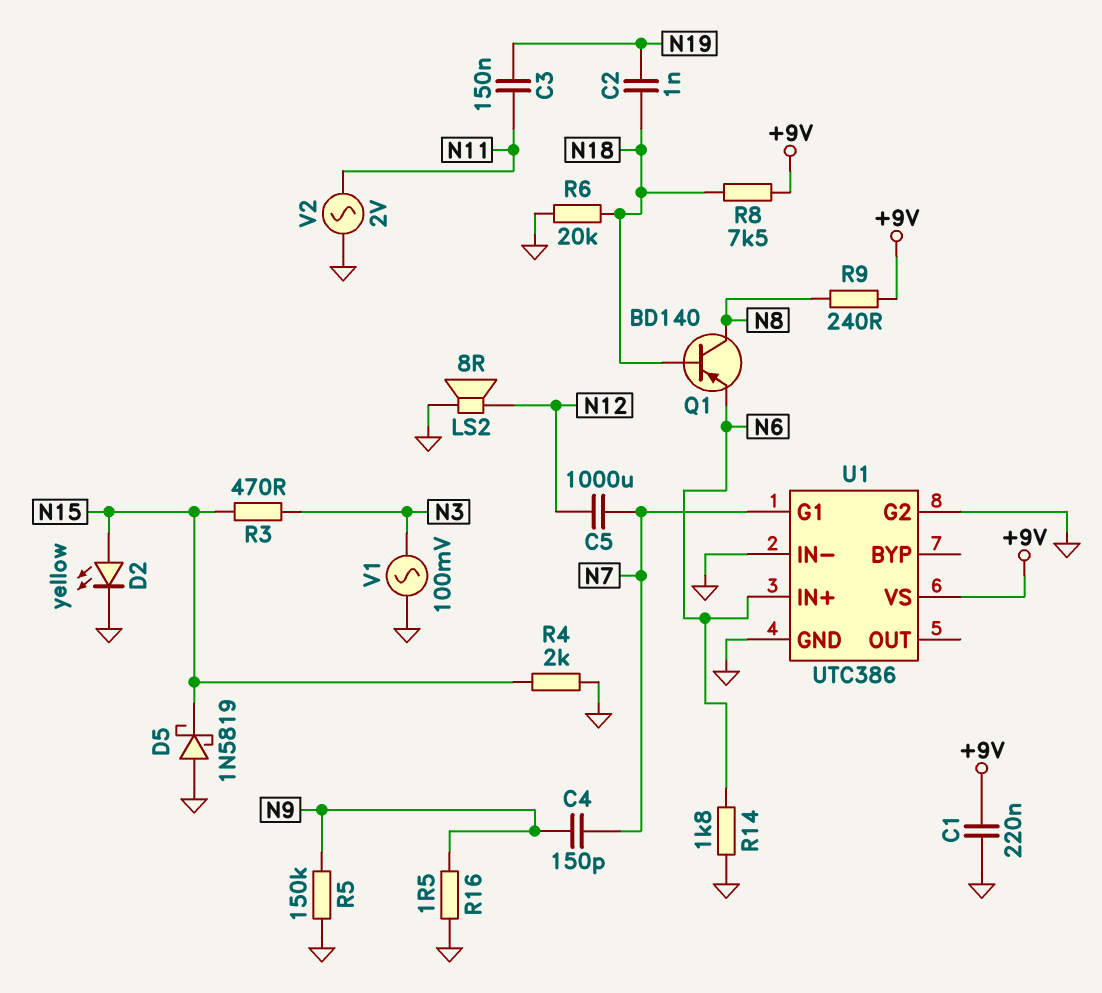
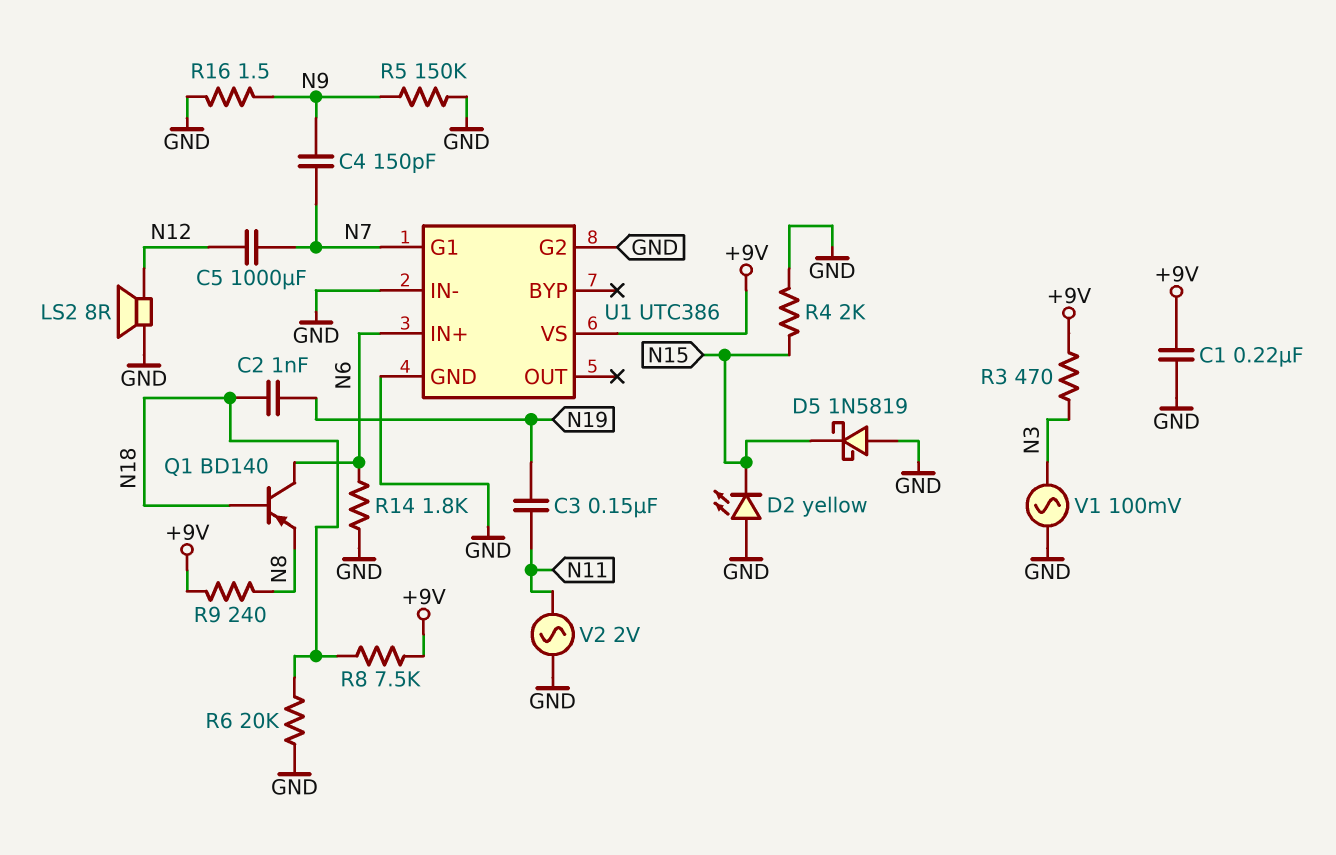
D2: LED yellow (A N15, K GND) -> LED yellow (A GND, K N15)
Q1: PNP BD140 (B N18, C N8, E N6) -> PNP BD140 (B N18, C N6, E N8)
R3: 470 (N3, N15) -> 470 (+9V, N3)

